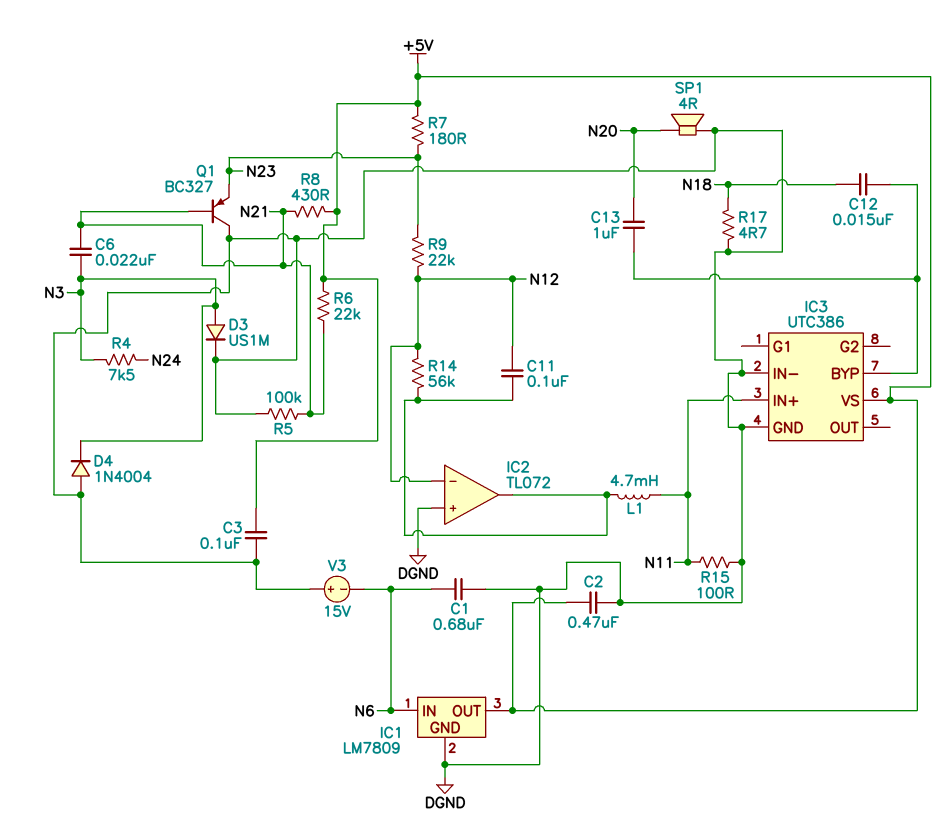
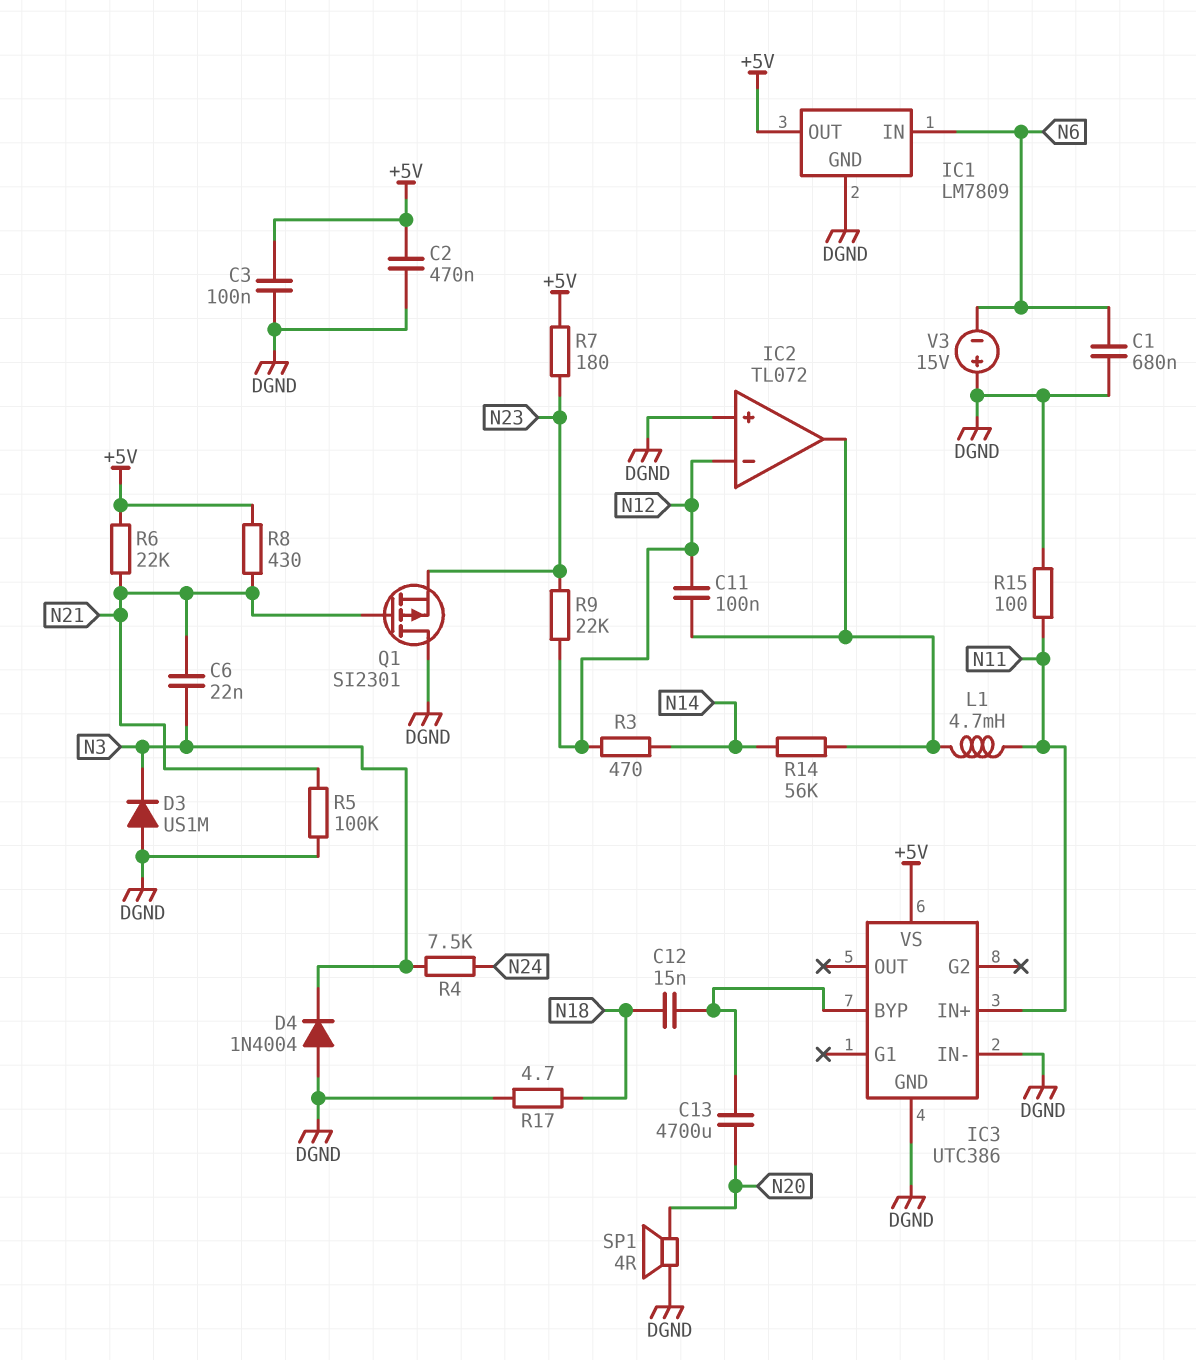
C13: 1uF (IC3/BYP, N20) -> 4700uF (IC3/BYP, N20)
D3: diode US1M (A N3, K DGND) -> diode US1M (A DGND, K N3)
Q1: PNP BC327 (B N21, C DGND, E N23) -> PMOS SI2301 (G N21, D DGND, S N23)
R3: none -> 470 (N12, N14)
R14: 56k (IC2/out, N12) -> 56k (IC2/out, N14)

